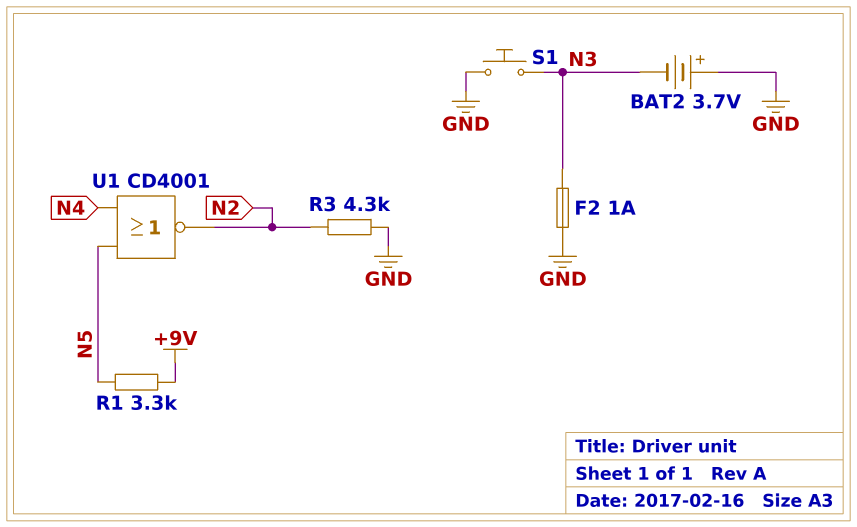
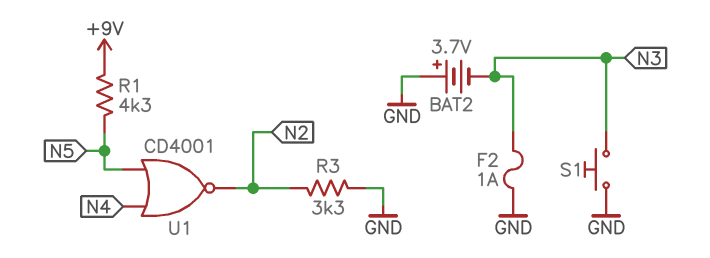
R1: 3.3k (+9V, N5) -> 4.3k (+9V, N5)
R3: 4.3k (GND, N2) -> 3.3k (GND, N2)

